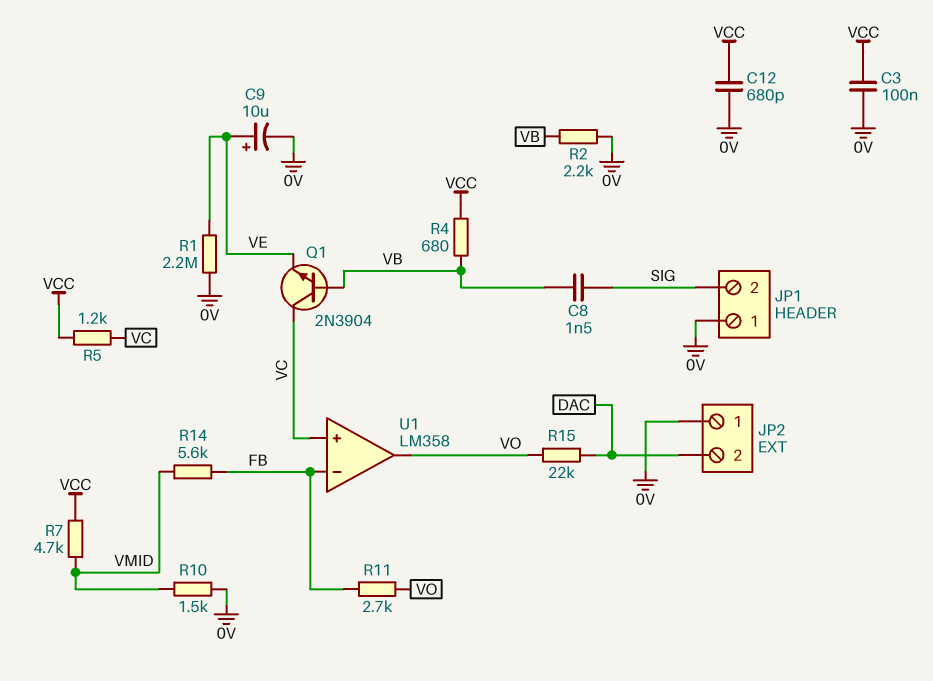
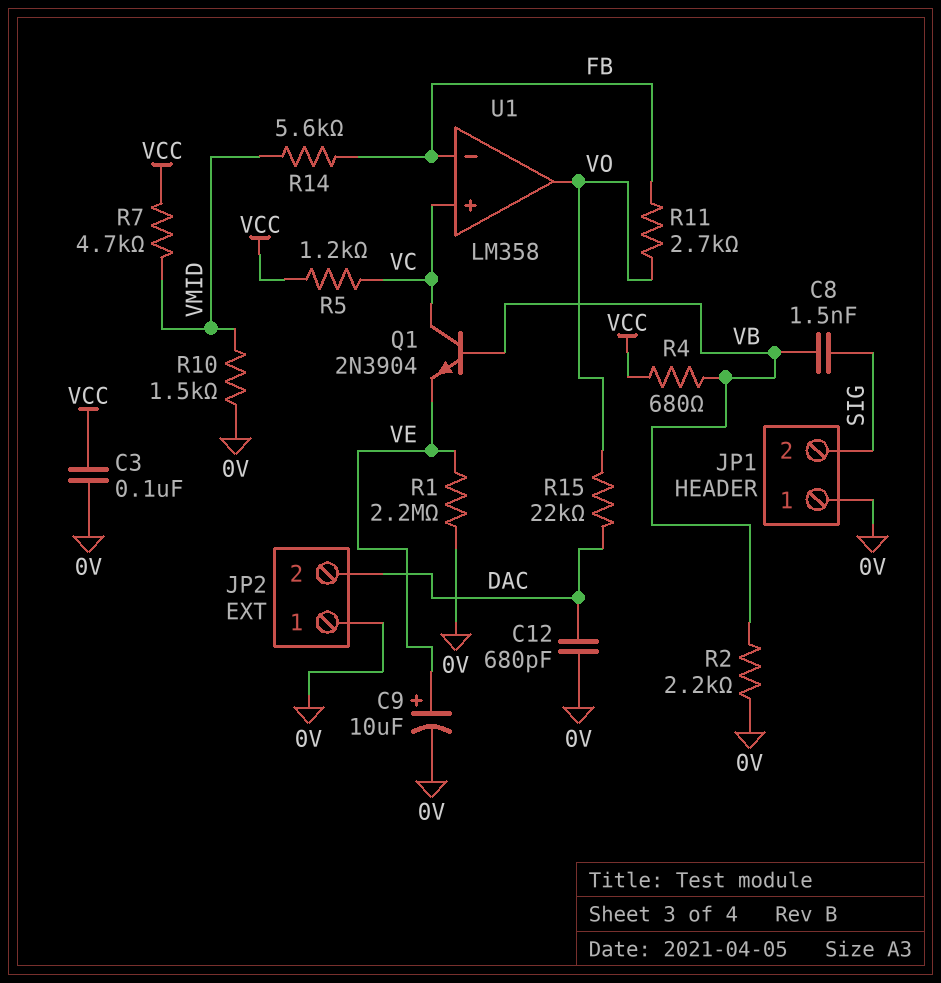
C12: 680pF (0V, VCC) -> 680pF (0V, DAC)

